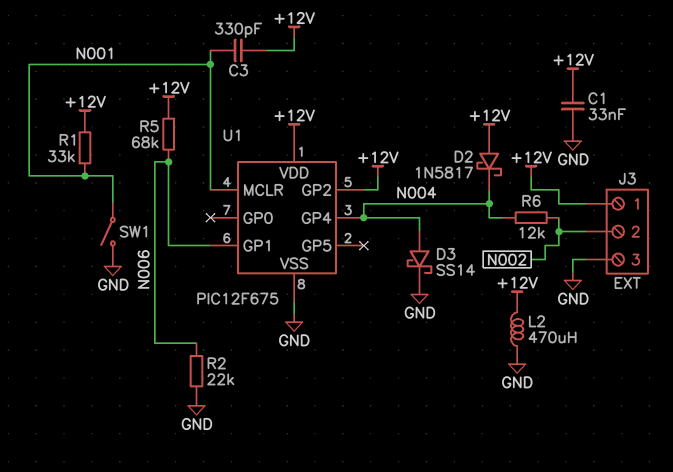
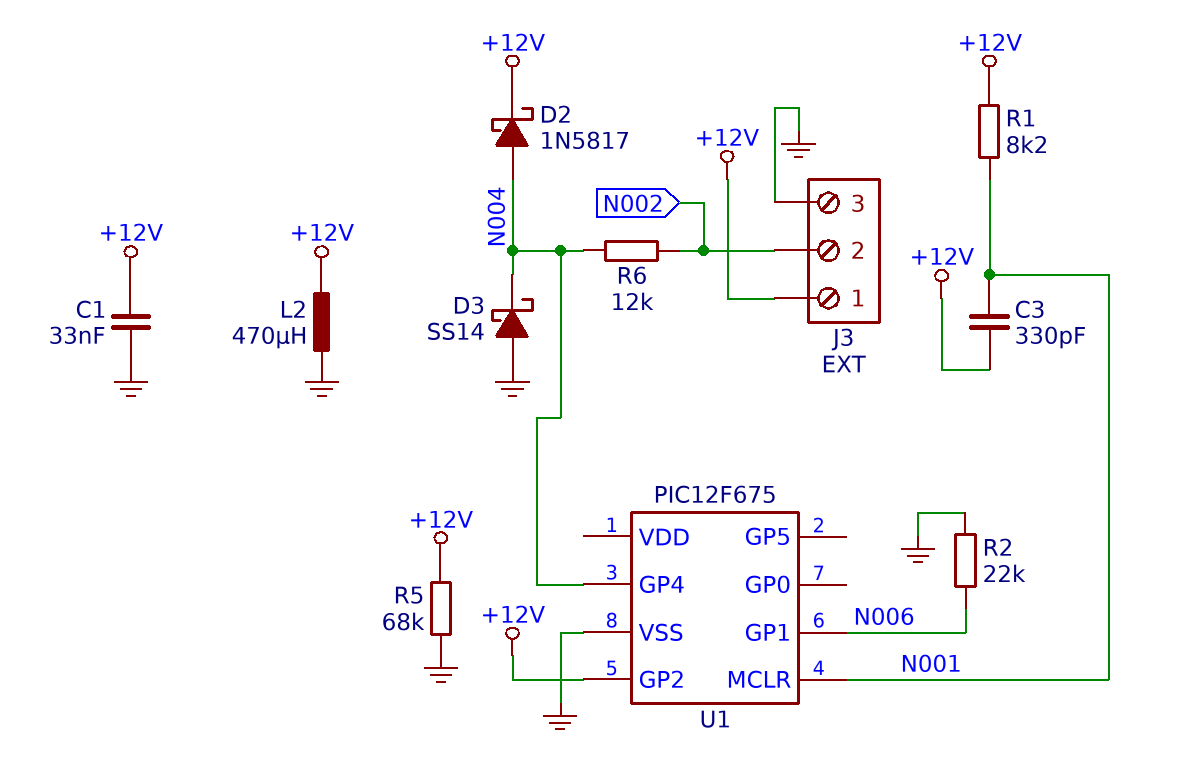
D2: schottky 1N5817 (A +12V, K N004) -> schottky 1N5817 (A N004, K +12V)
D3: schottky SS14 (A N004, K GND) -> schottky SS14 (A GND, K N004)
R1: 33k (+12V, N001) -> 8.2k (+12V, N001)
R5: 68k (+12V, N006) -> 68k (+12V, GND)
SW1: switch (GND, N001) -> none
U1 pin VDD: +12V -> none

